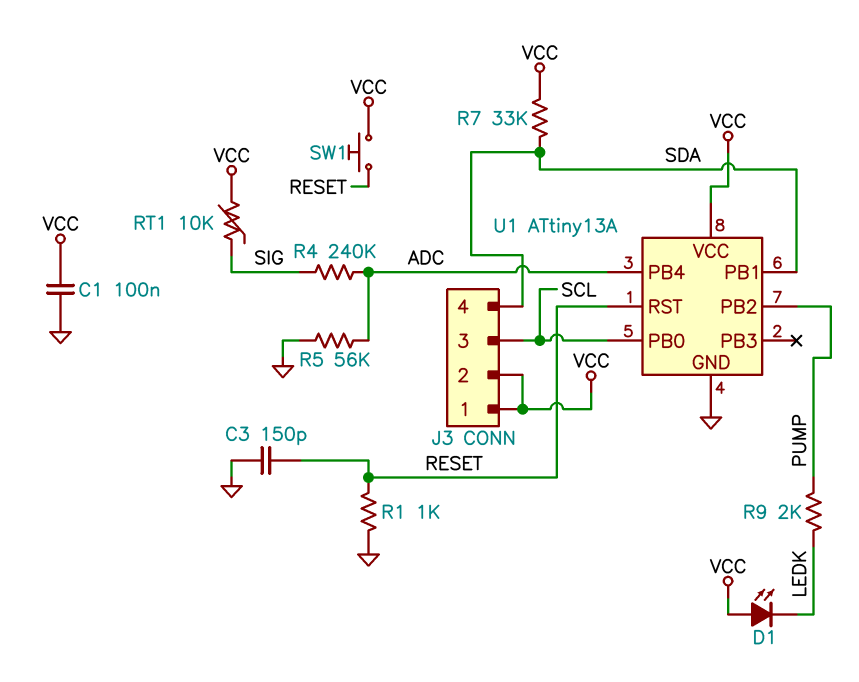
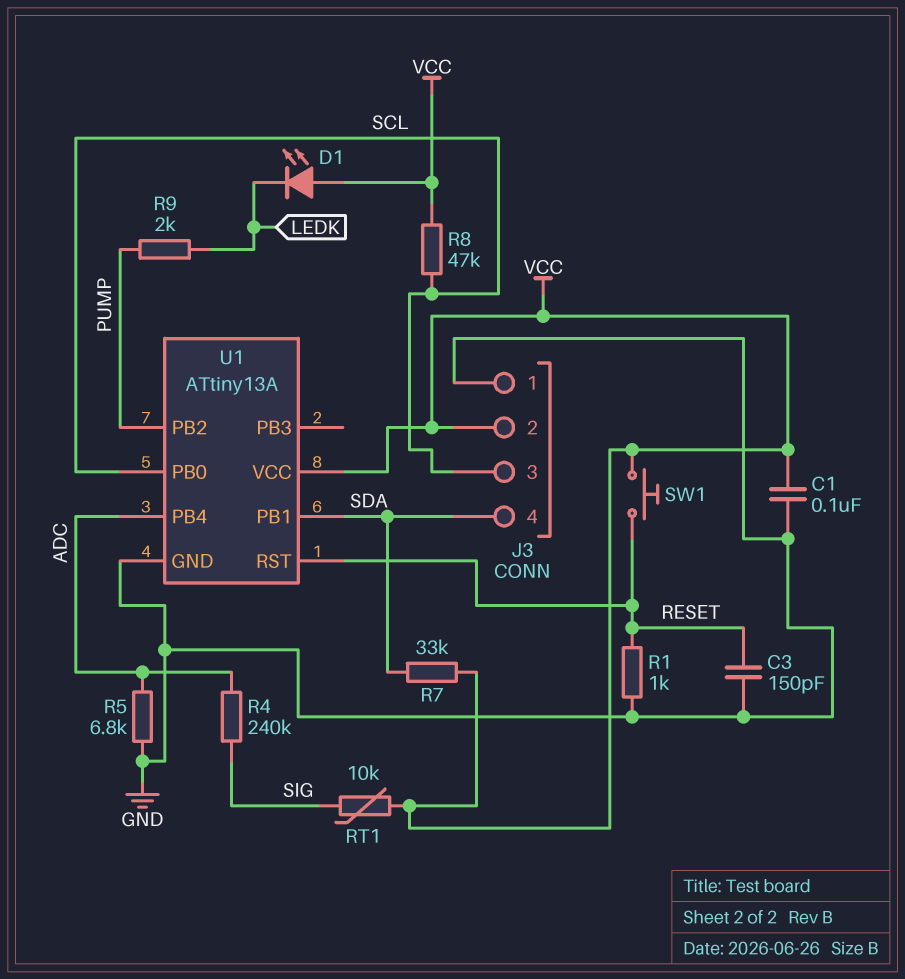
J3 pin 1: VCC -> GND
R5: 56k (ADC, GND) -> 6.8k (ADC, GND)
R8: none -> 47k (SCL, VCC)

